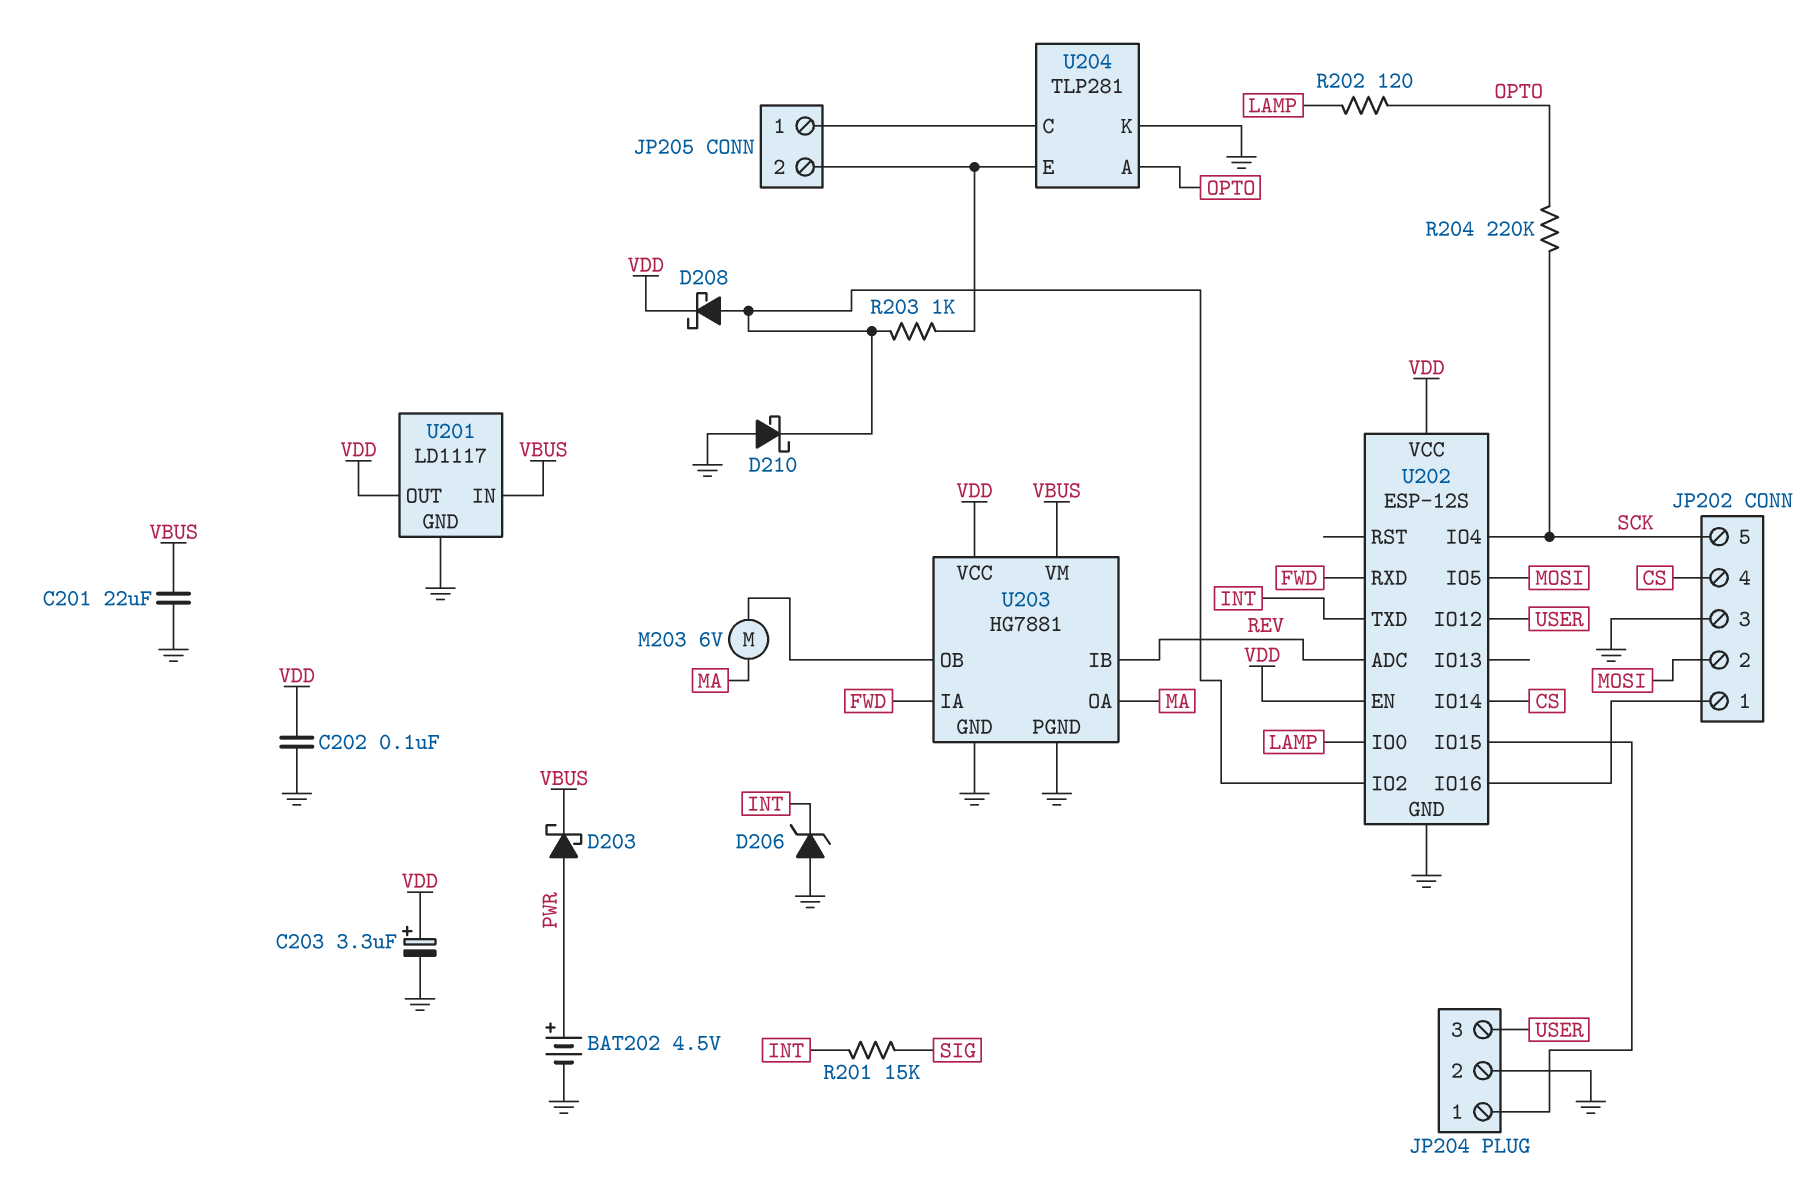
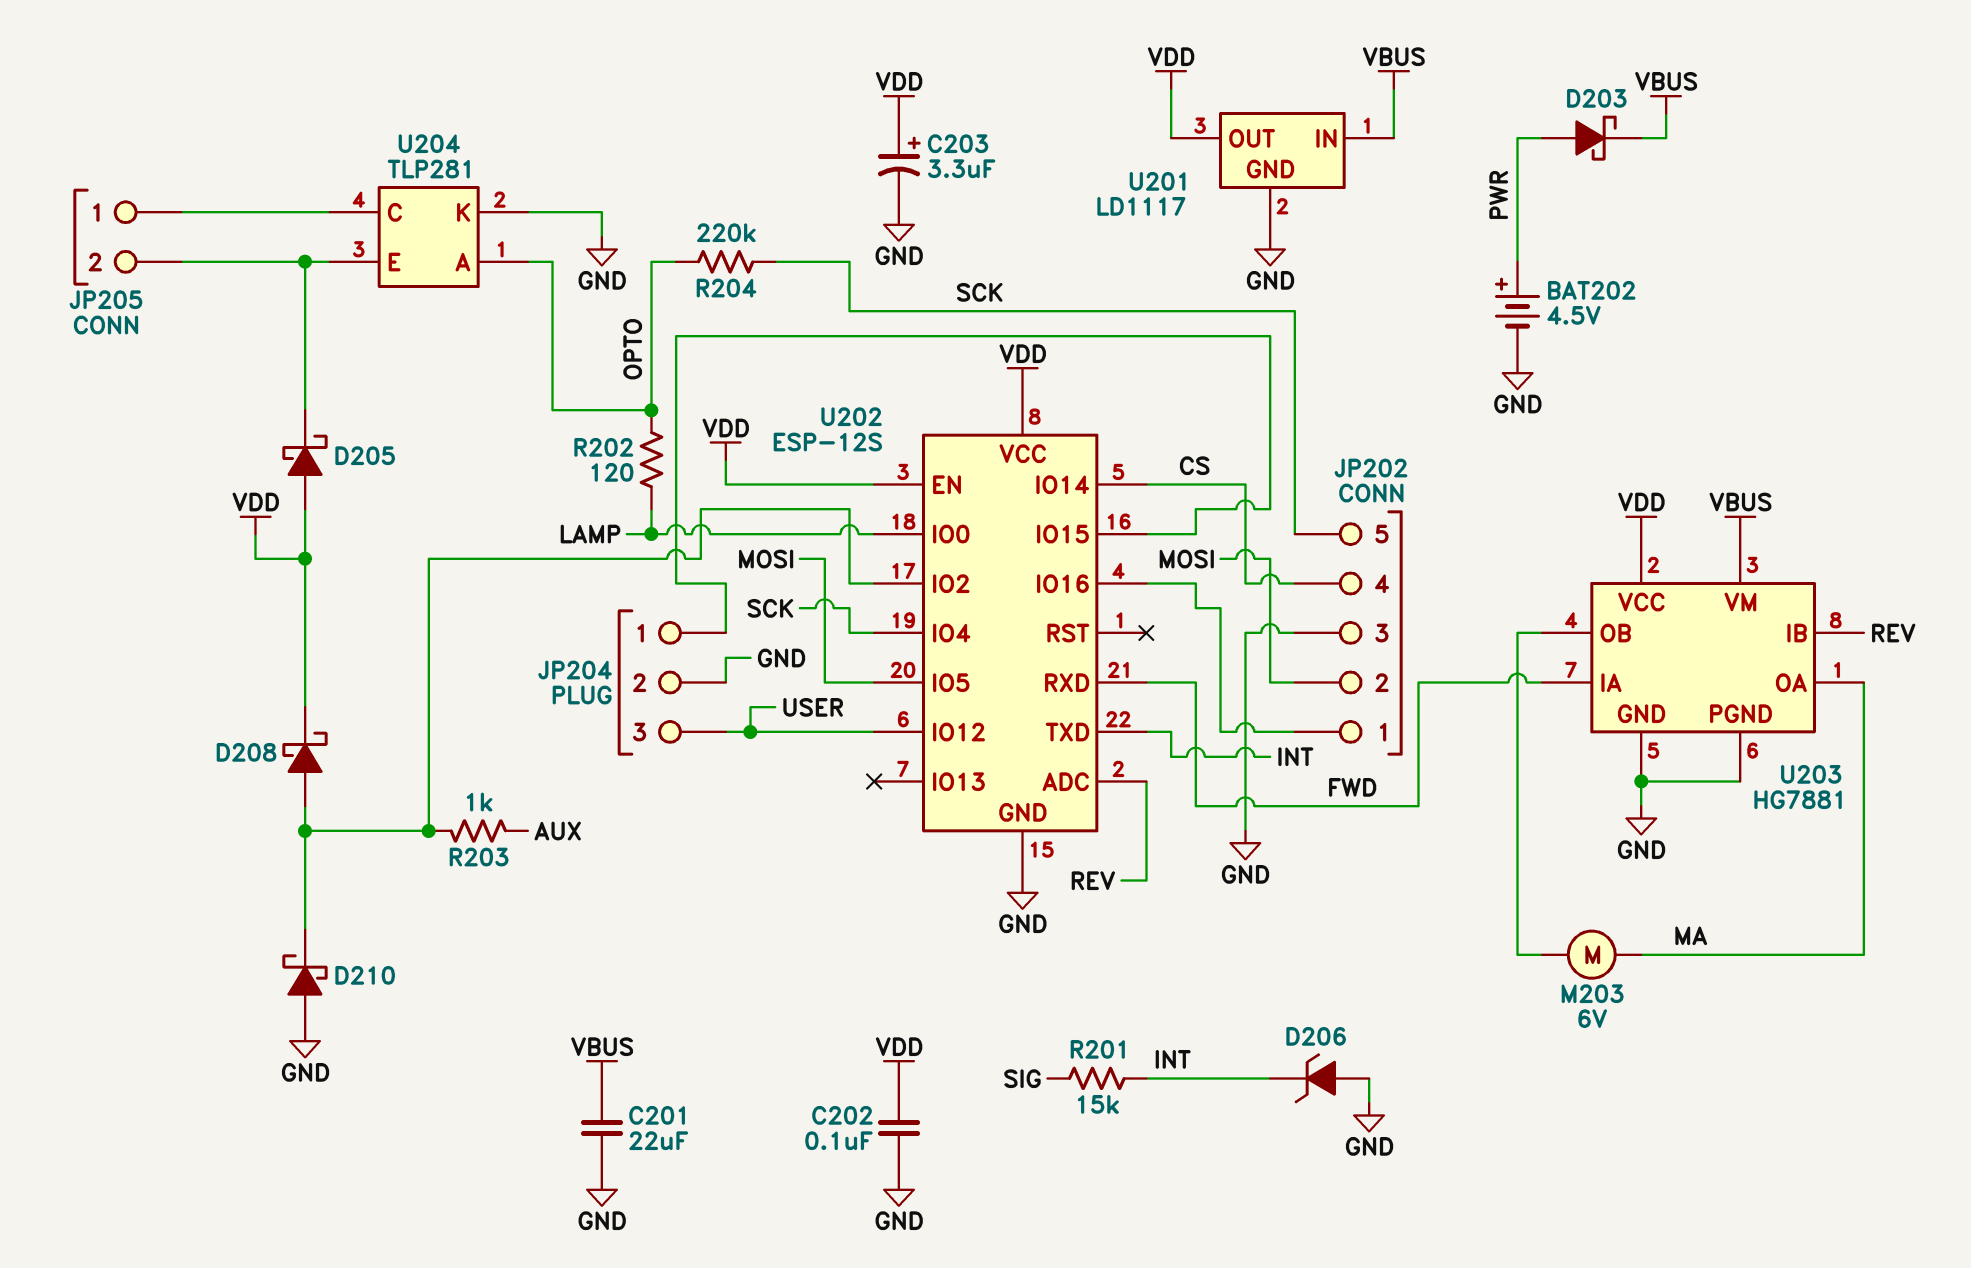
D205: none -> schottky (A VDD, K JP205/2)
R203: 1k (JP205/2, U202/IO2) -> 1k (AUX, U202/IO2)

